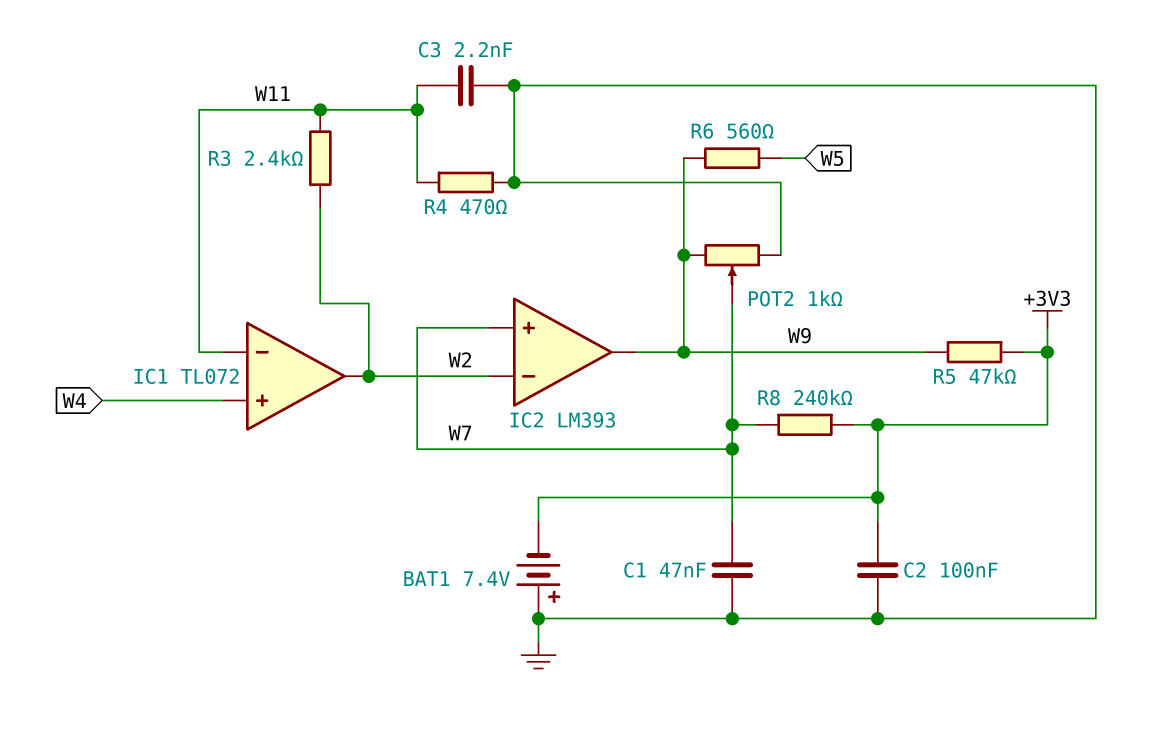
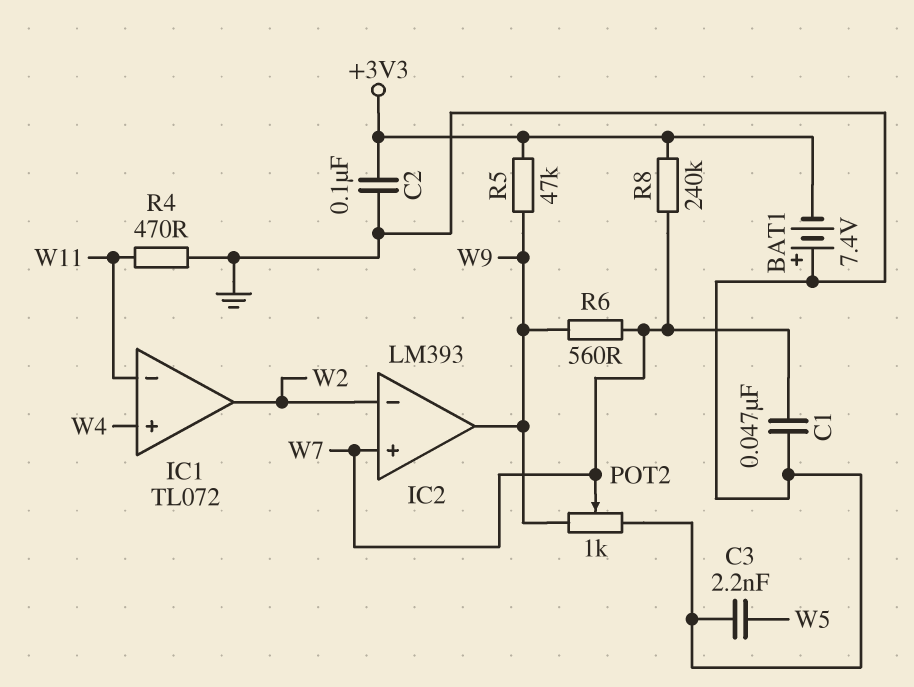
C3: 2.2nF (GND, W11) -> 2.2nF (GND, W5)
R3: 2.4k (W2, W11) -> none
R6: 560 (W5, W9) -> 560 (W7, W9)

